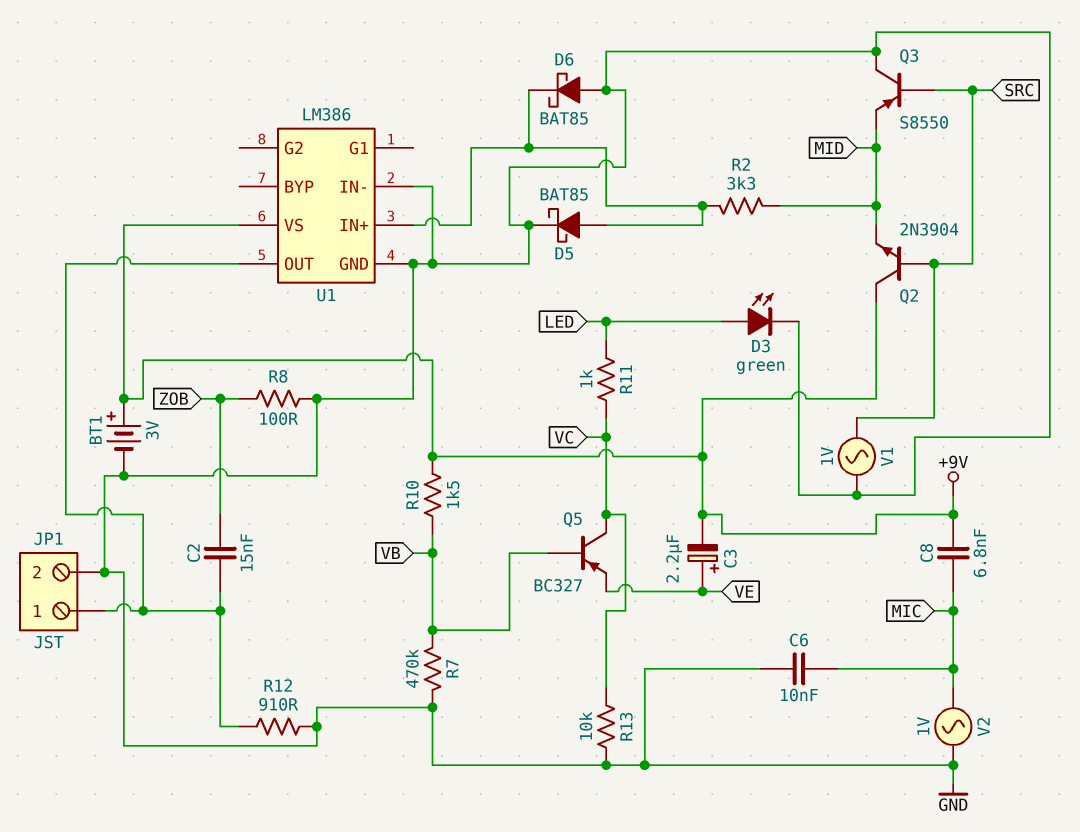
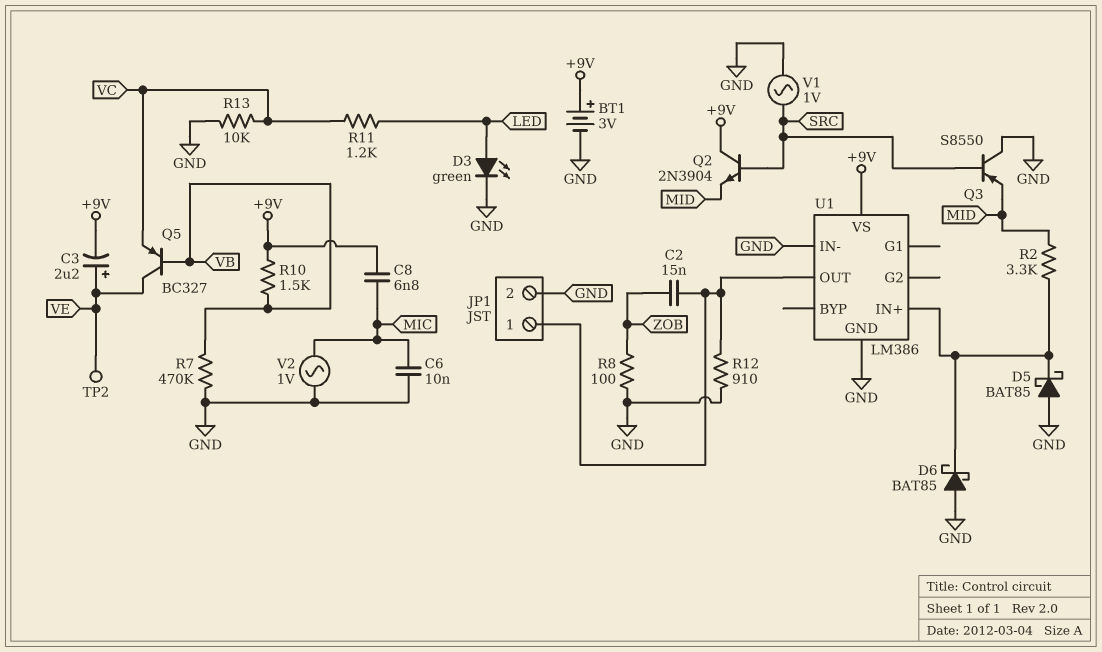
D5: schottky BAT85 (A U1/IN+, K GND) -> schottky BAT85 (A GND, K U1/IN+)
Q5: PNP BC327 (B VB, C VC, E VE) -> PNP BC327 (B VB, C VE, E VC)
R11: 1k (LED, VC) -> 1.2k (LED, VC)
TP2: none -> test point (VE)

